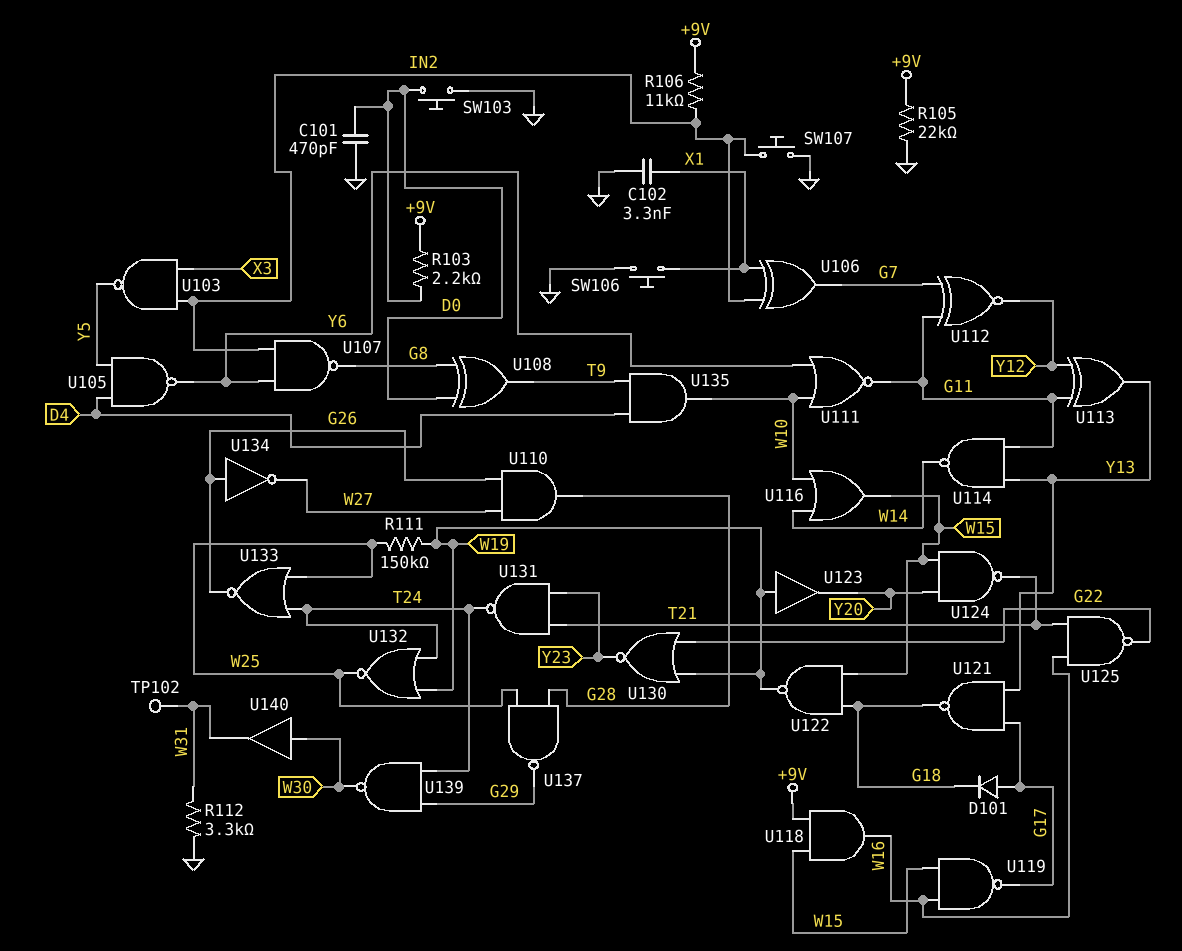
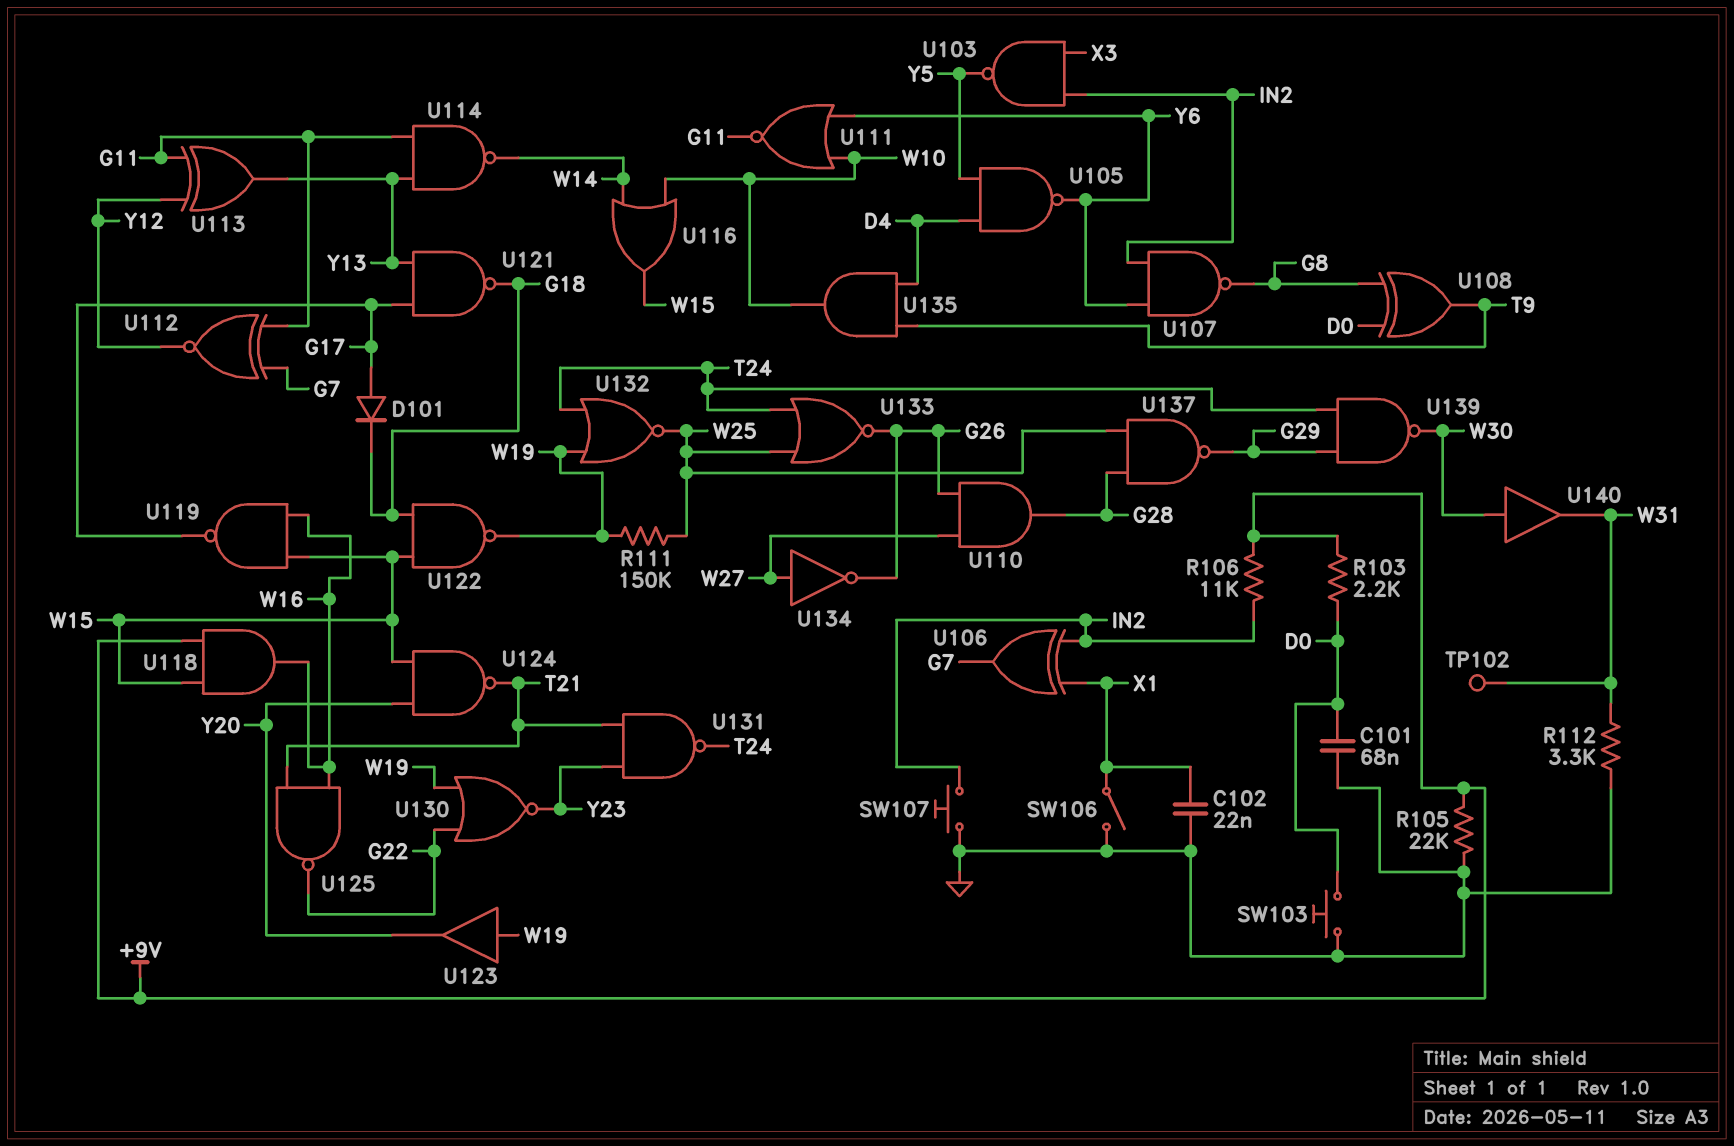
C101: 470pF (D0, GND) -> 68nF (D0, GND)
C102: 3.3nF (GND, X1) -> 22nF (GND, X1)
SW106: button (GND, X1) -> switch (GND, X1)
U134: NOT (in G26, out W27) -> NOT (in W27, out G26)

